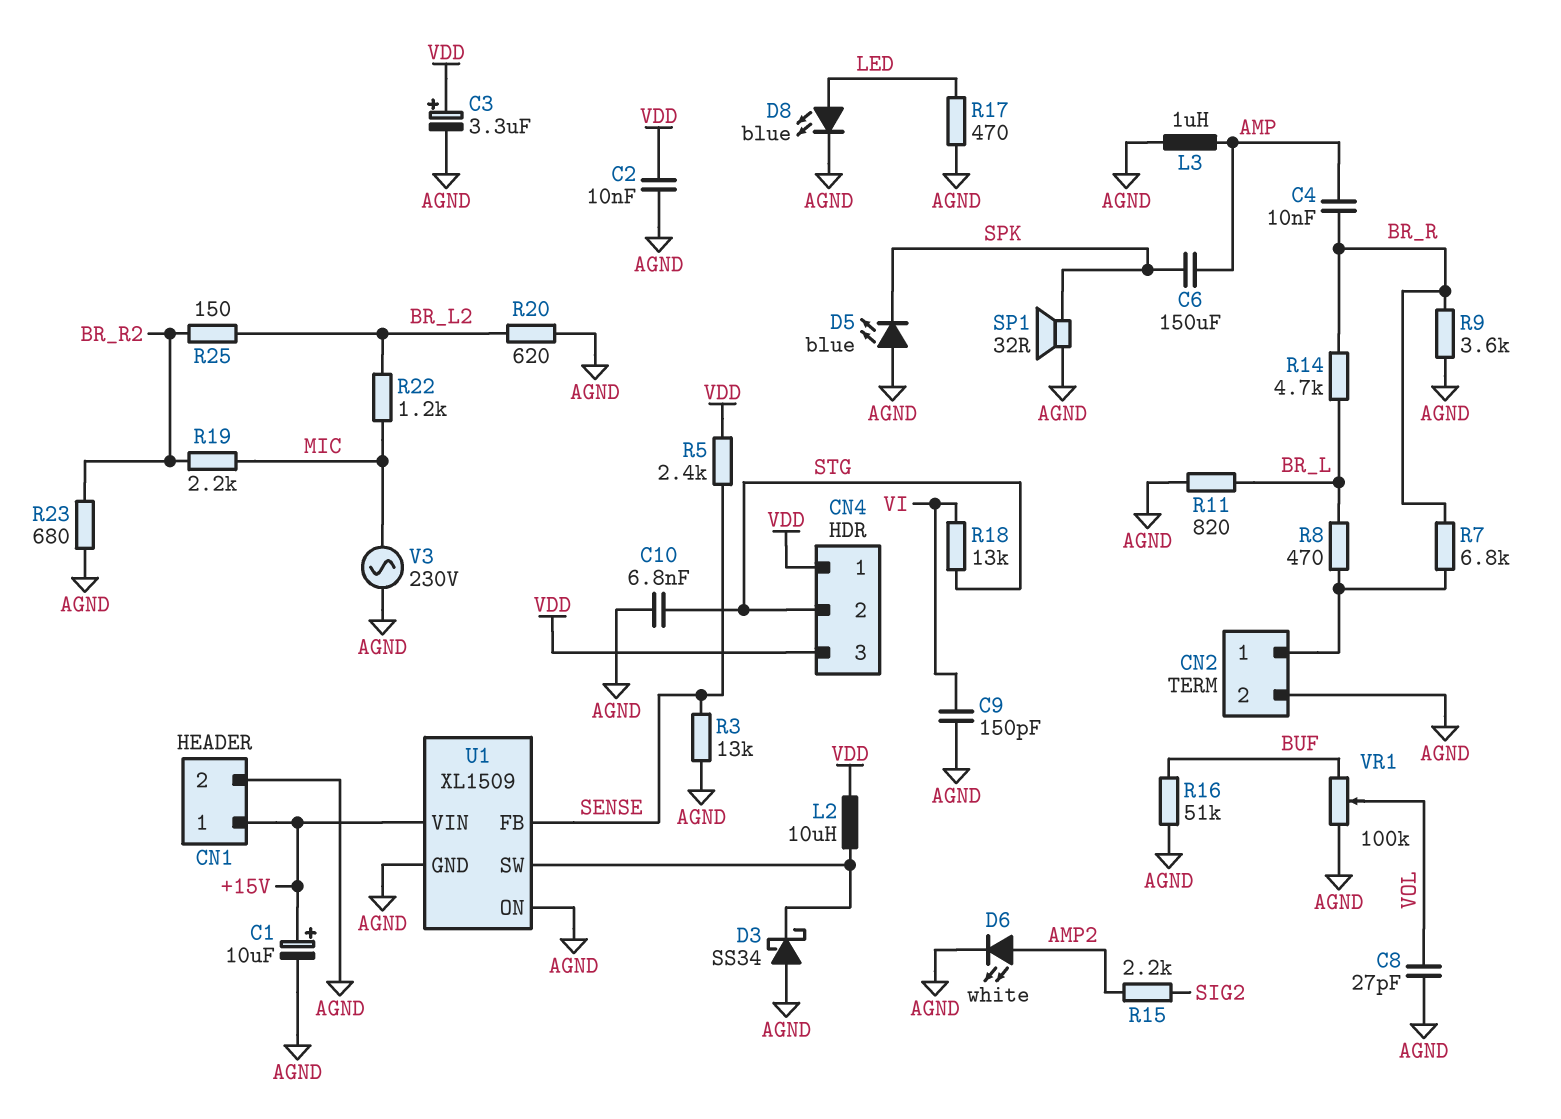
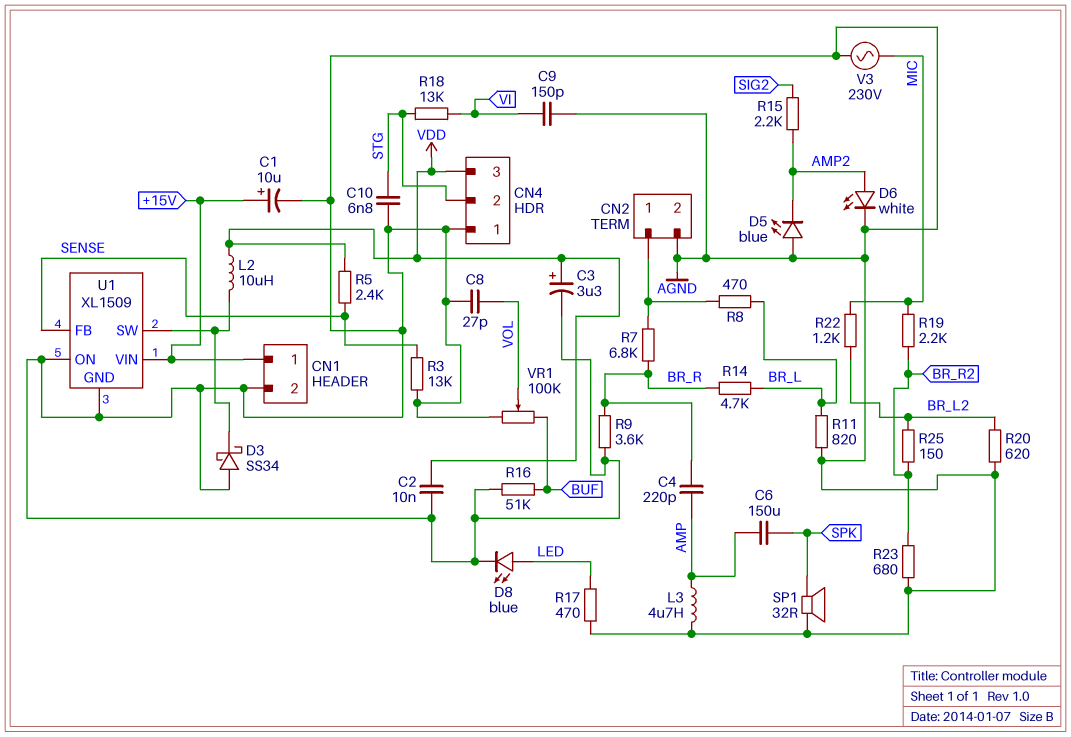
C4: 10nF (AMP, BR_R) -> 220pF (AMP, BR_R)
CN4 pin 1: VDD -> AGND
D5: LED blue (A AGND, K SPK) -> LED blue (A AGND, K AMP2)
L3: 1uH (AGND, AMP) -> 4.7uH (AGND, AMP)

